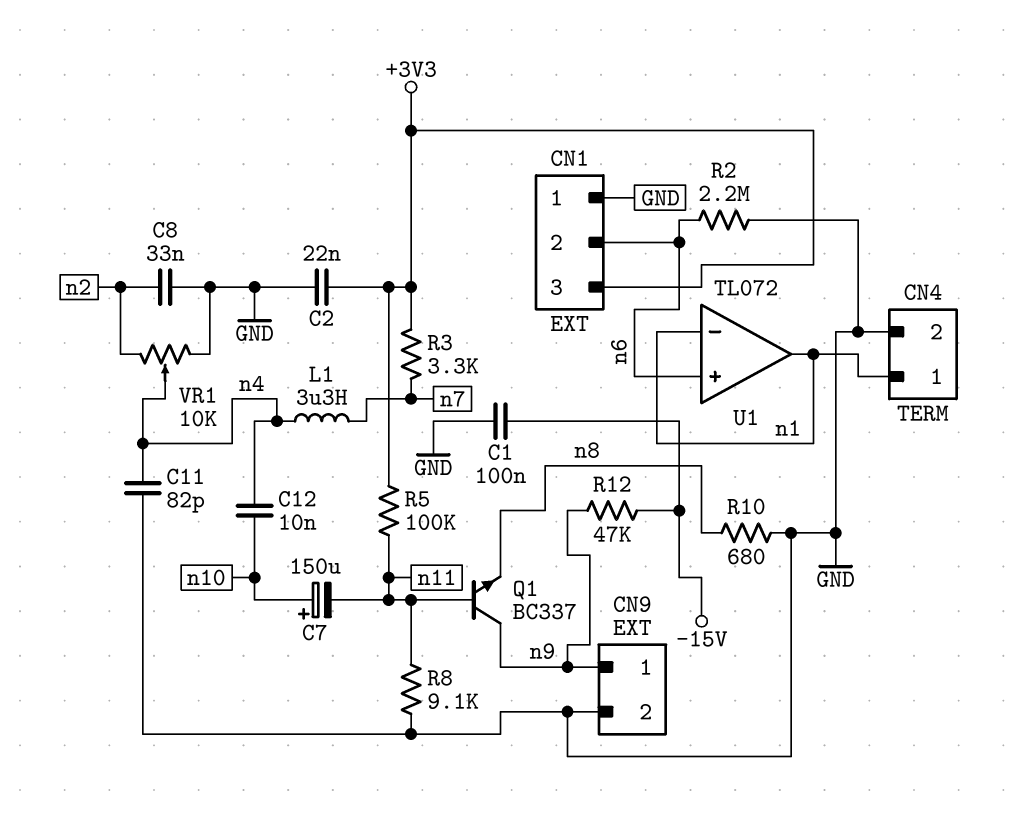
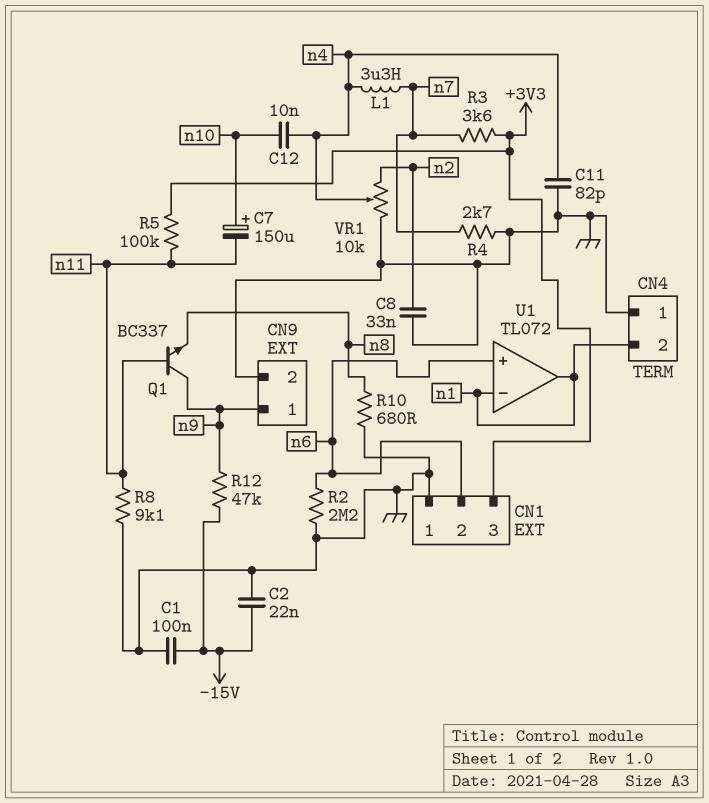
C2: 22nF (+3V3, GND) -> 22nF (-15V, GND)
CN4 pin 1: n1 -> GND
CN4 pin 2: GND -> n1
R3: 3.3k (+3V3, n7) -> 3.6k (+3V3, n7)
R4: none -> 2.7k (GND, n7)

